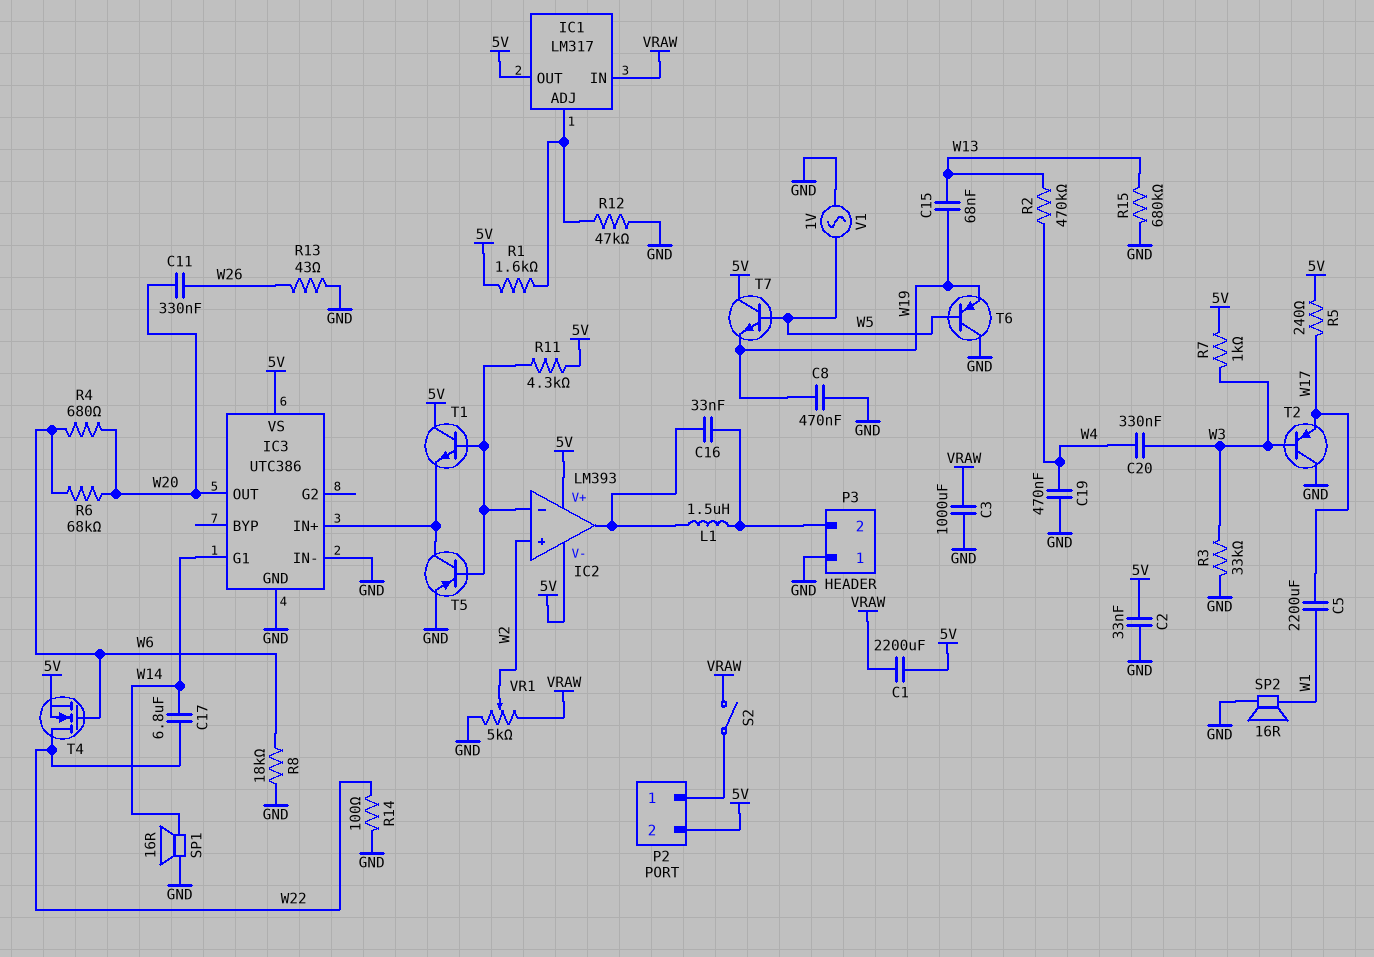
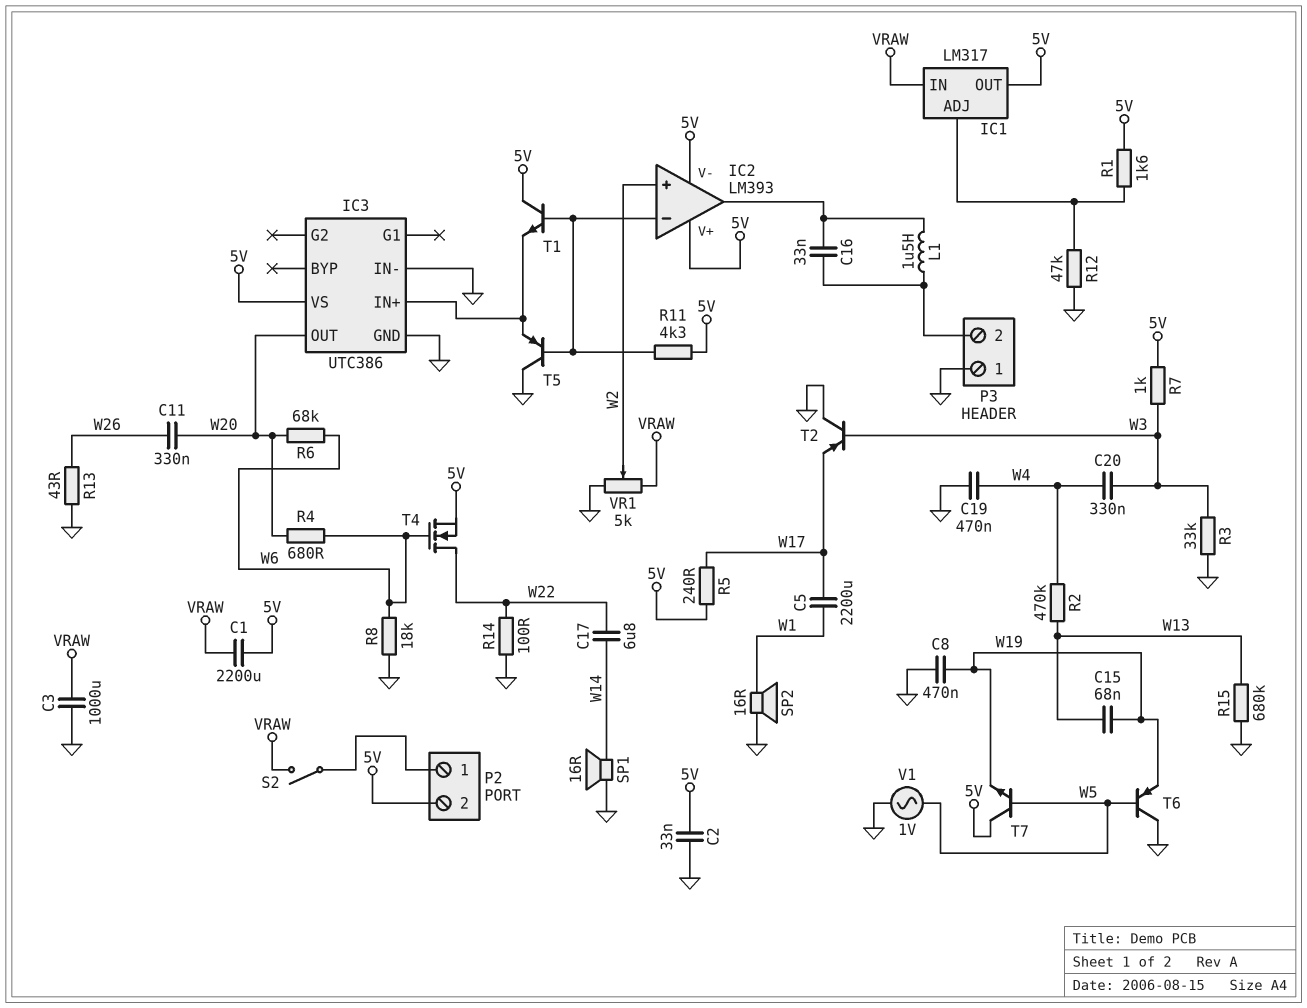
IC3 pin G1: W14 -> none
T5: PNP (B IC2/in-, C IC3/IN+, E GND) -> PNP (B IC2/in-, C GND, E IC3/IN+)

